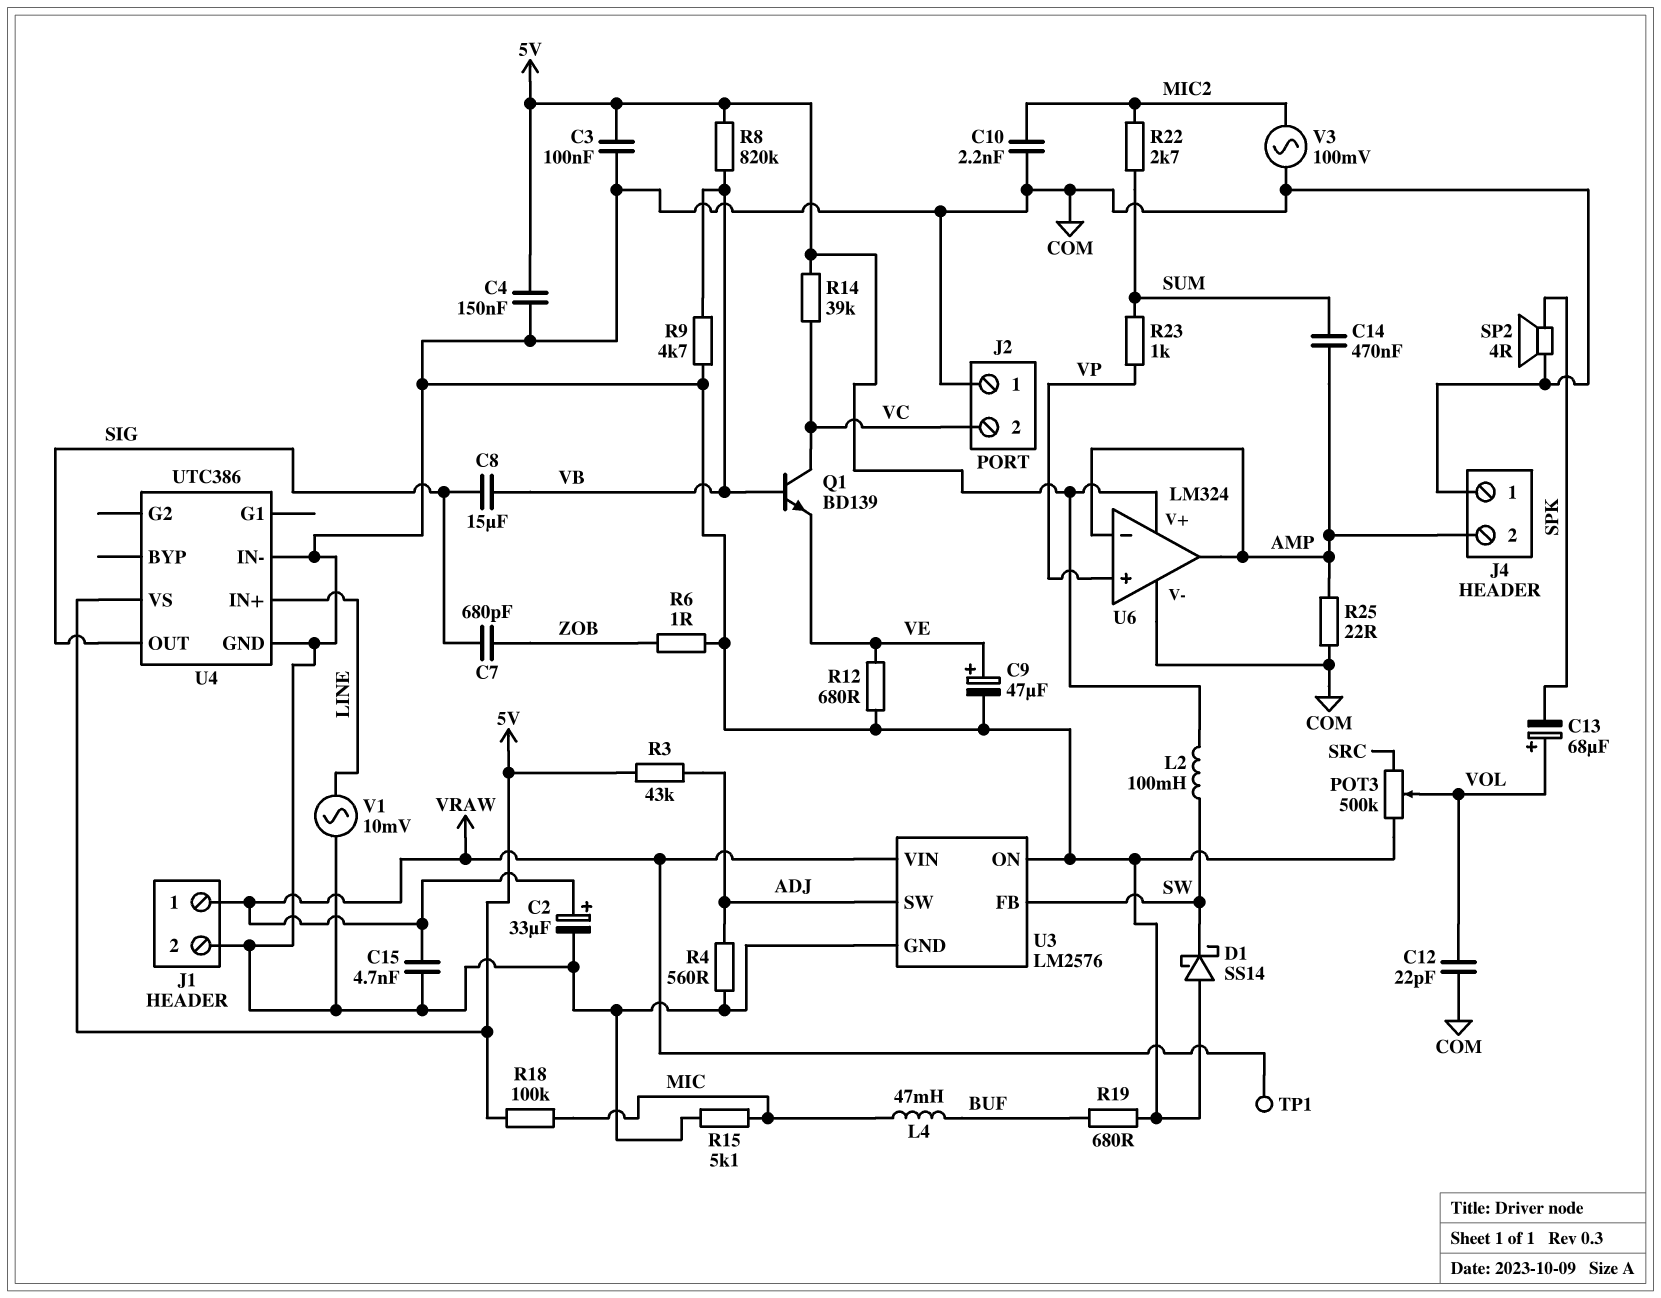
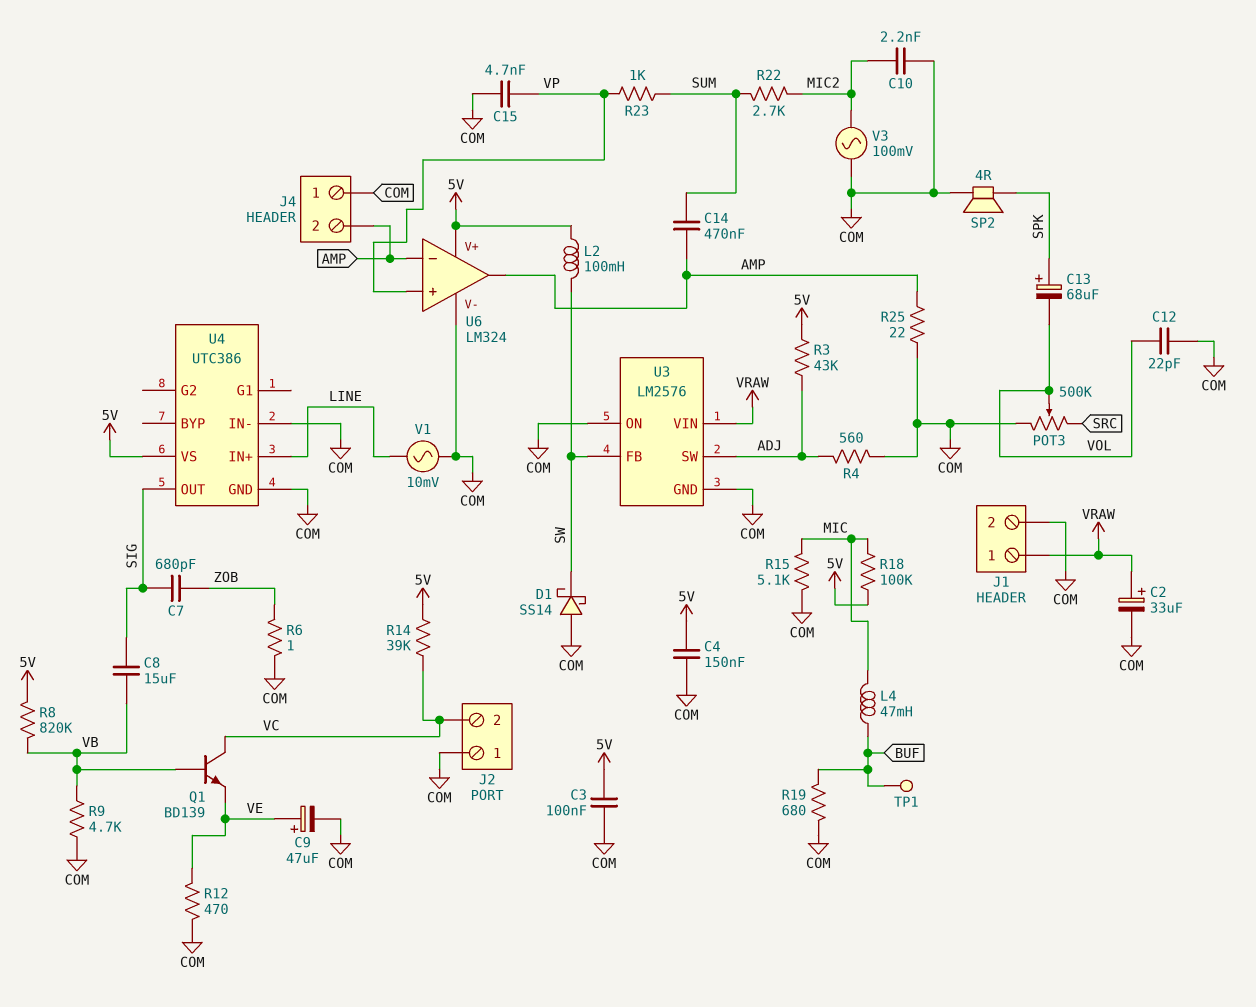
C13: 68uF (plus VOL, minus SPK) -> 68uF (plus SPK, minus VOL)
C15: 4.7nF (COM, VRAW) -> 4.7nF (COM, VP)
R12: 680 (COM, VE) -> 470 (COM, VE)
TP1: test point (VRAW) -> test point (BUF)

